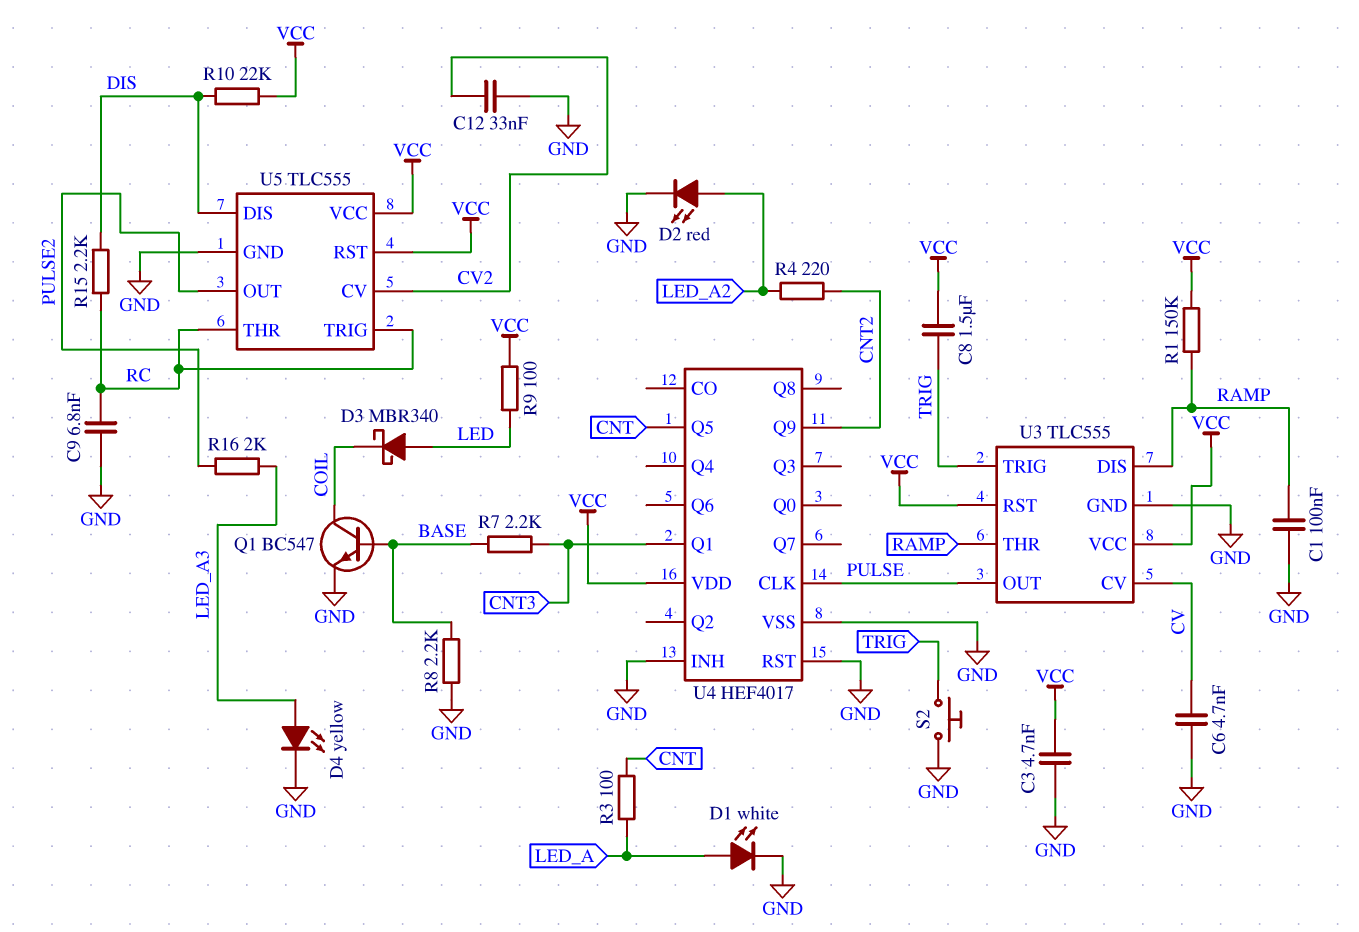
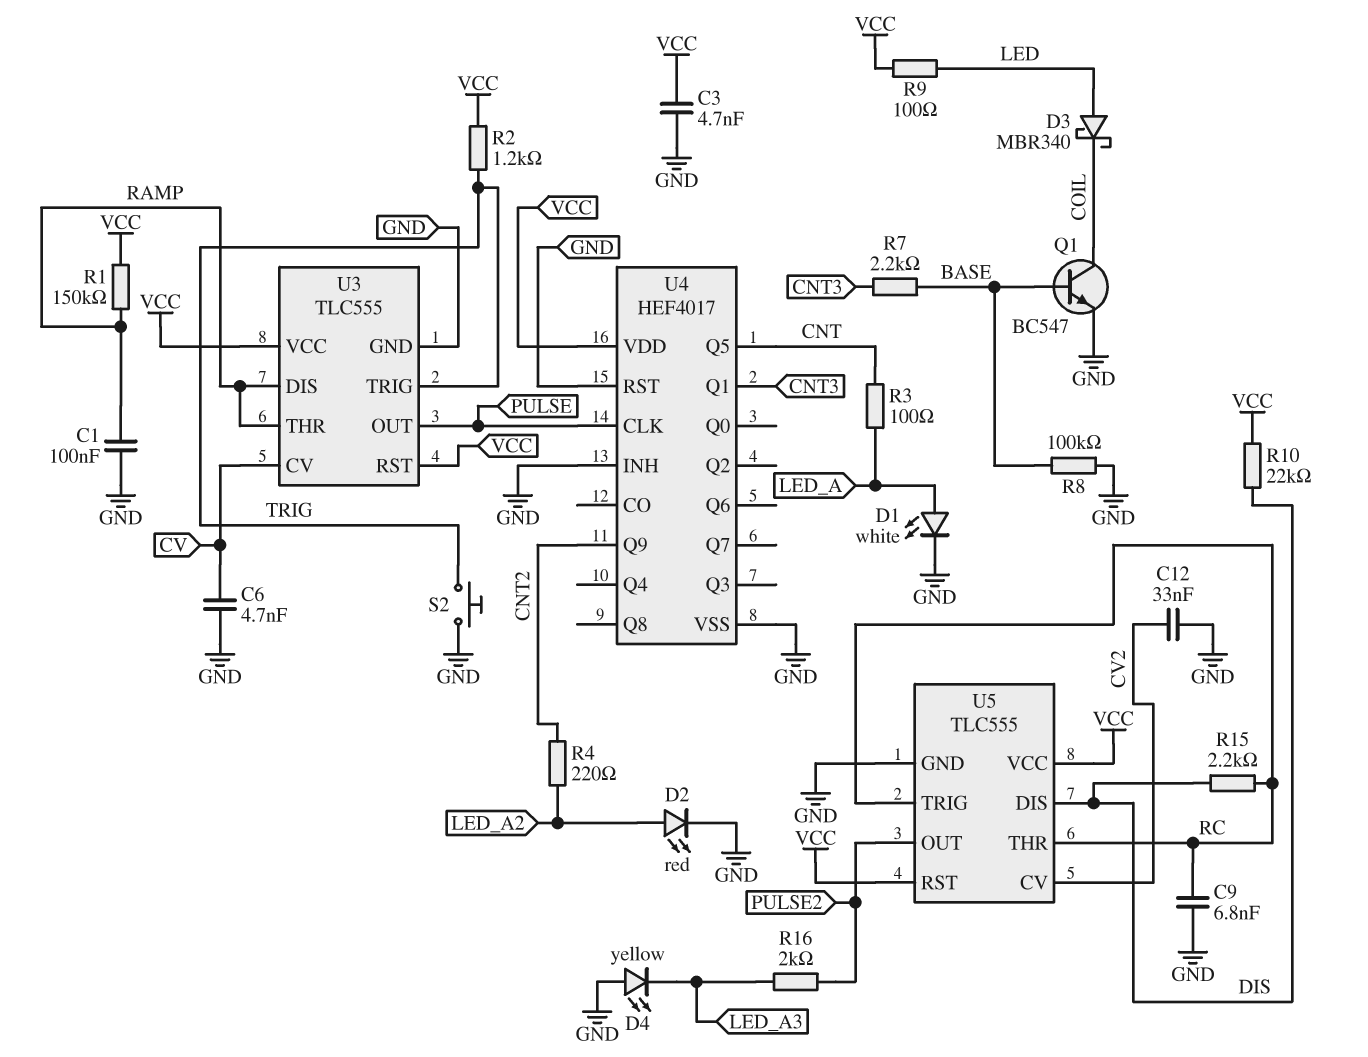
C8: 1.5uF (TRIG, VCC) -> none
D4: LED yellow (A LED_A3, K GND) -> LED yellow (A GND, K LED_A3)
R2: none -> 1.2k (TRIG, VCC)
R8: 2.2k (BASE, GND) -> 100k (BASE, GND)

